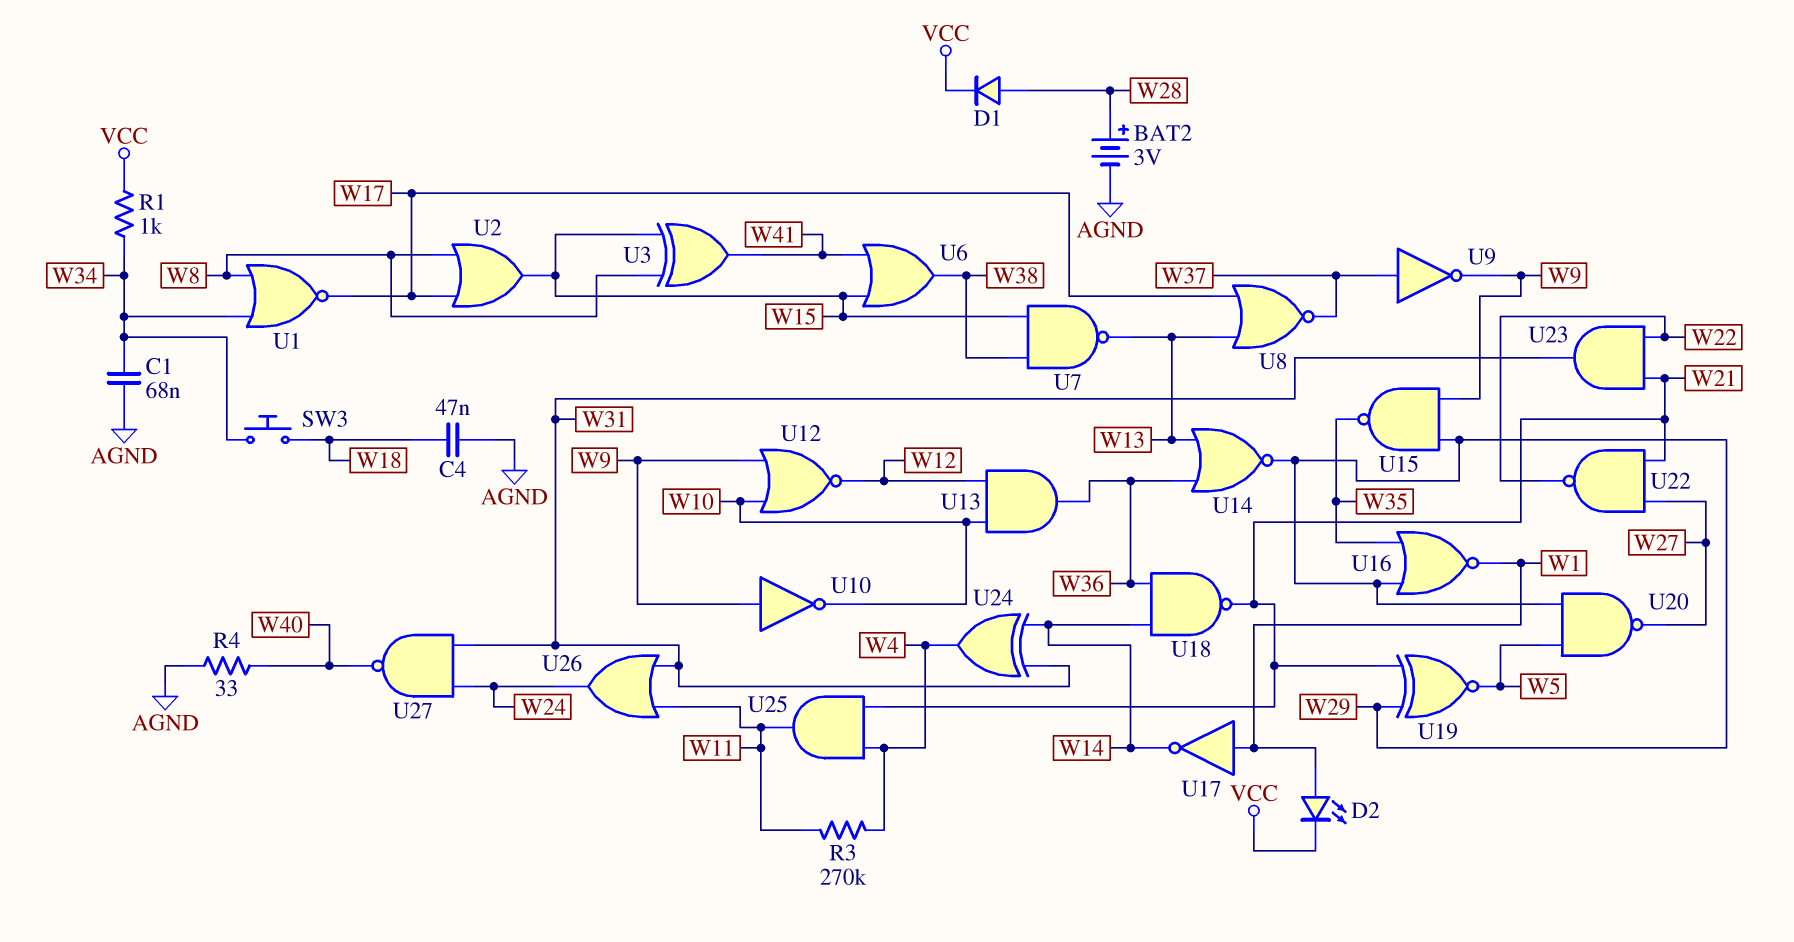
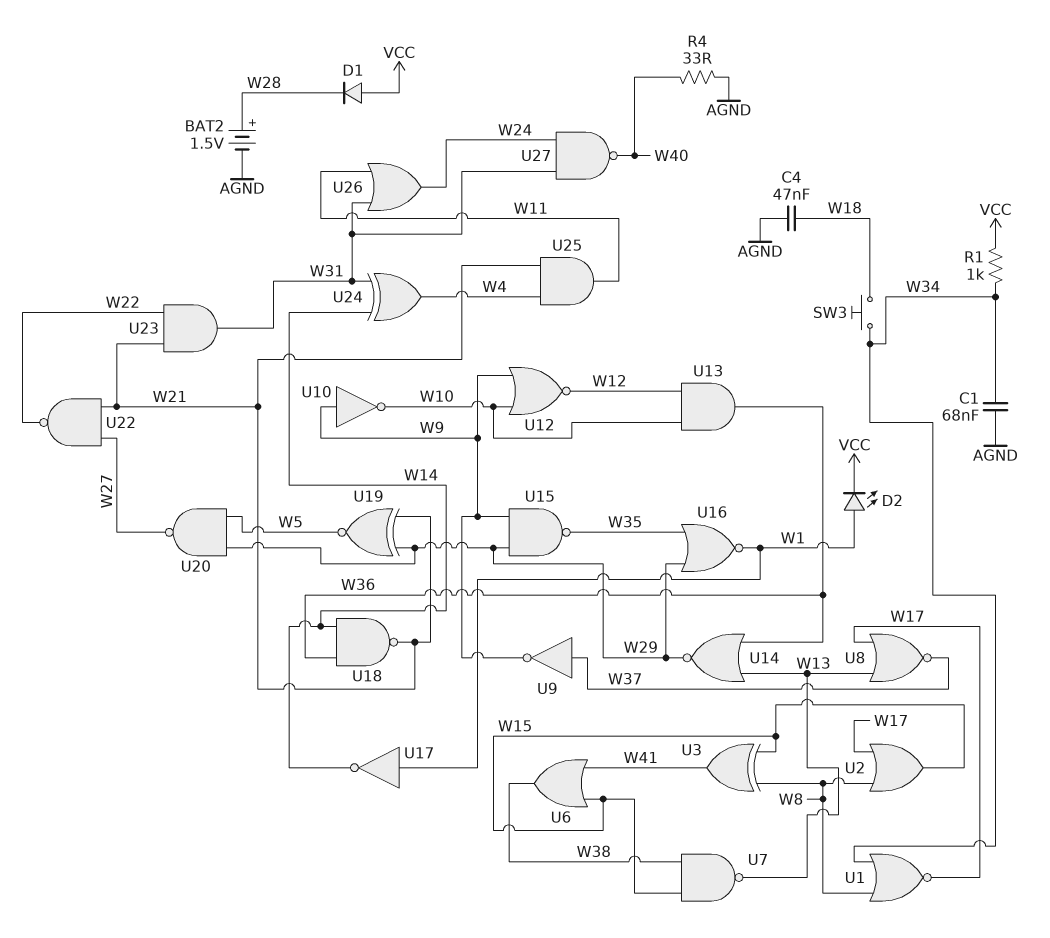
BAT2: 3V (plus W28, minus AGND) -> 1.5V (plus W28, minus AGND)
D1: diode (A W28, K VCC) -> diode (A VCC, K W28)
R3: 270k (W4, W11) -> none

